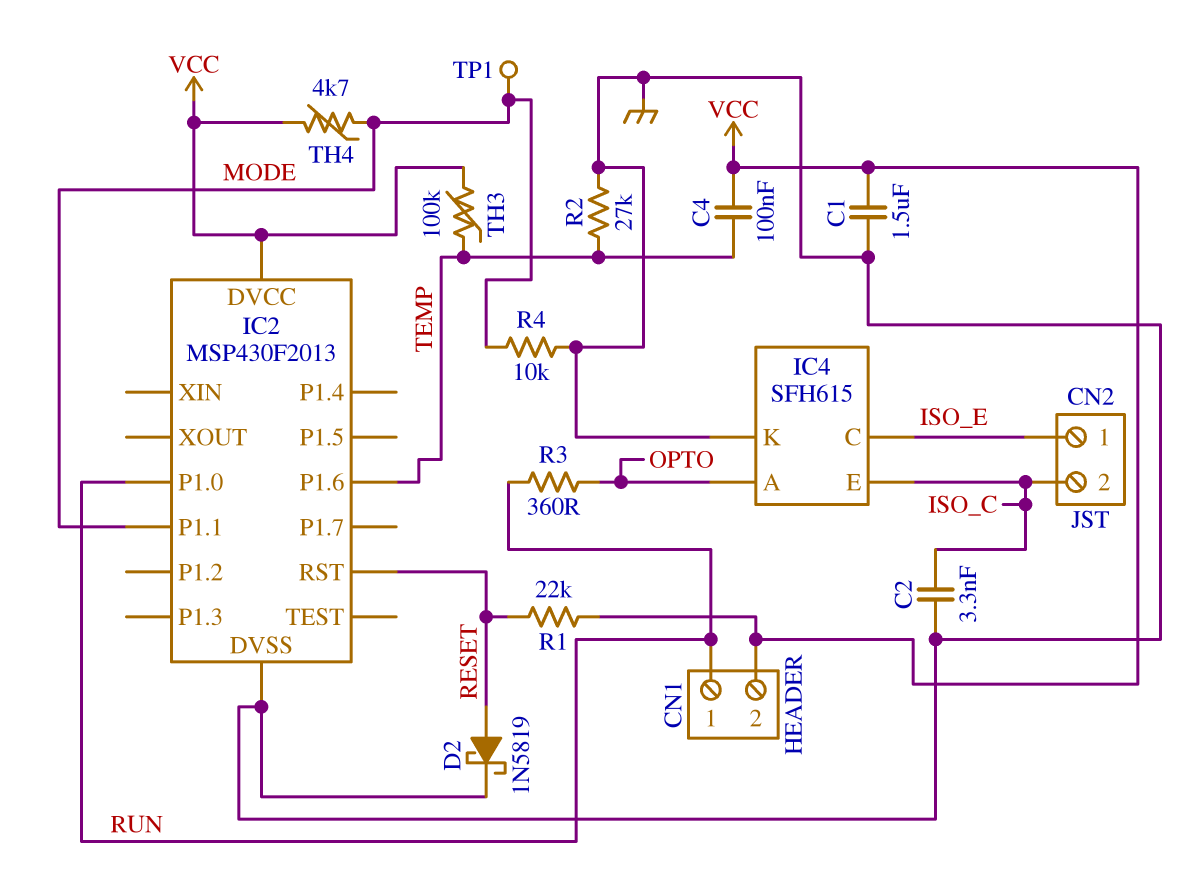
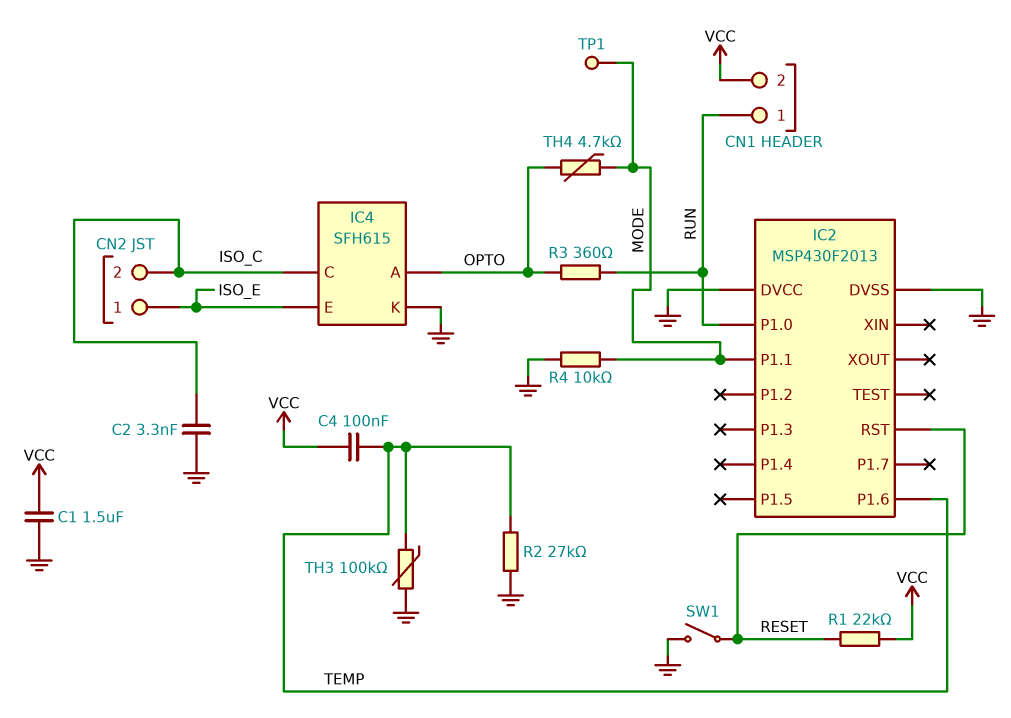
D2: schottky 1N5819 (A RESET, K GND) -> none
IC2 pin DVCC: VCC -> GND
IC4 pin C: ISO_E -> ISO_C
IC4 pin E: ISO_C -> ISO_E
SW1: none -> switch (GND, RESET)
TH3: 100k (TEMP, VCC) -> 100k (GND, TEMP)
TH4: 4.7k (MODE, VCC) -> 4.7k (MODE, OPTO)

